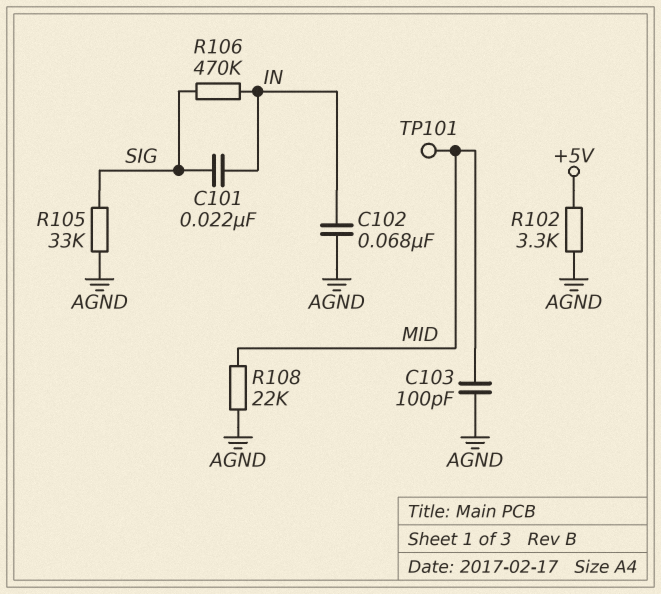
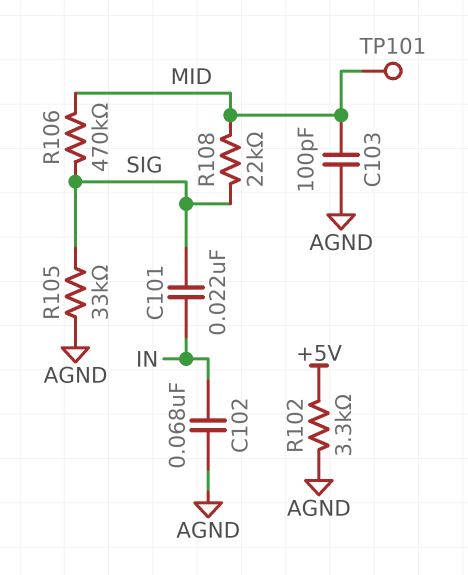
R106: 470k (IN, SIG) -> 470k (MID, SIG)
R108: 22k (AGND, MID) -> 22k (MID, SIG)

